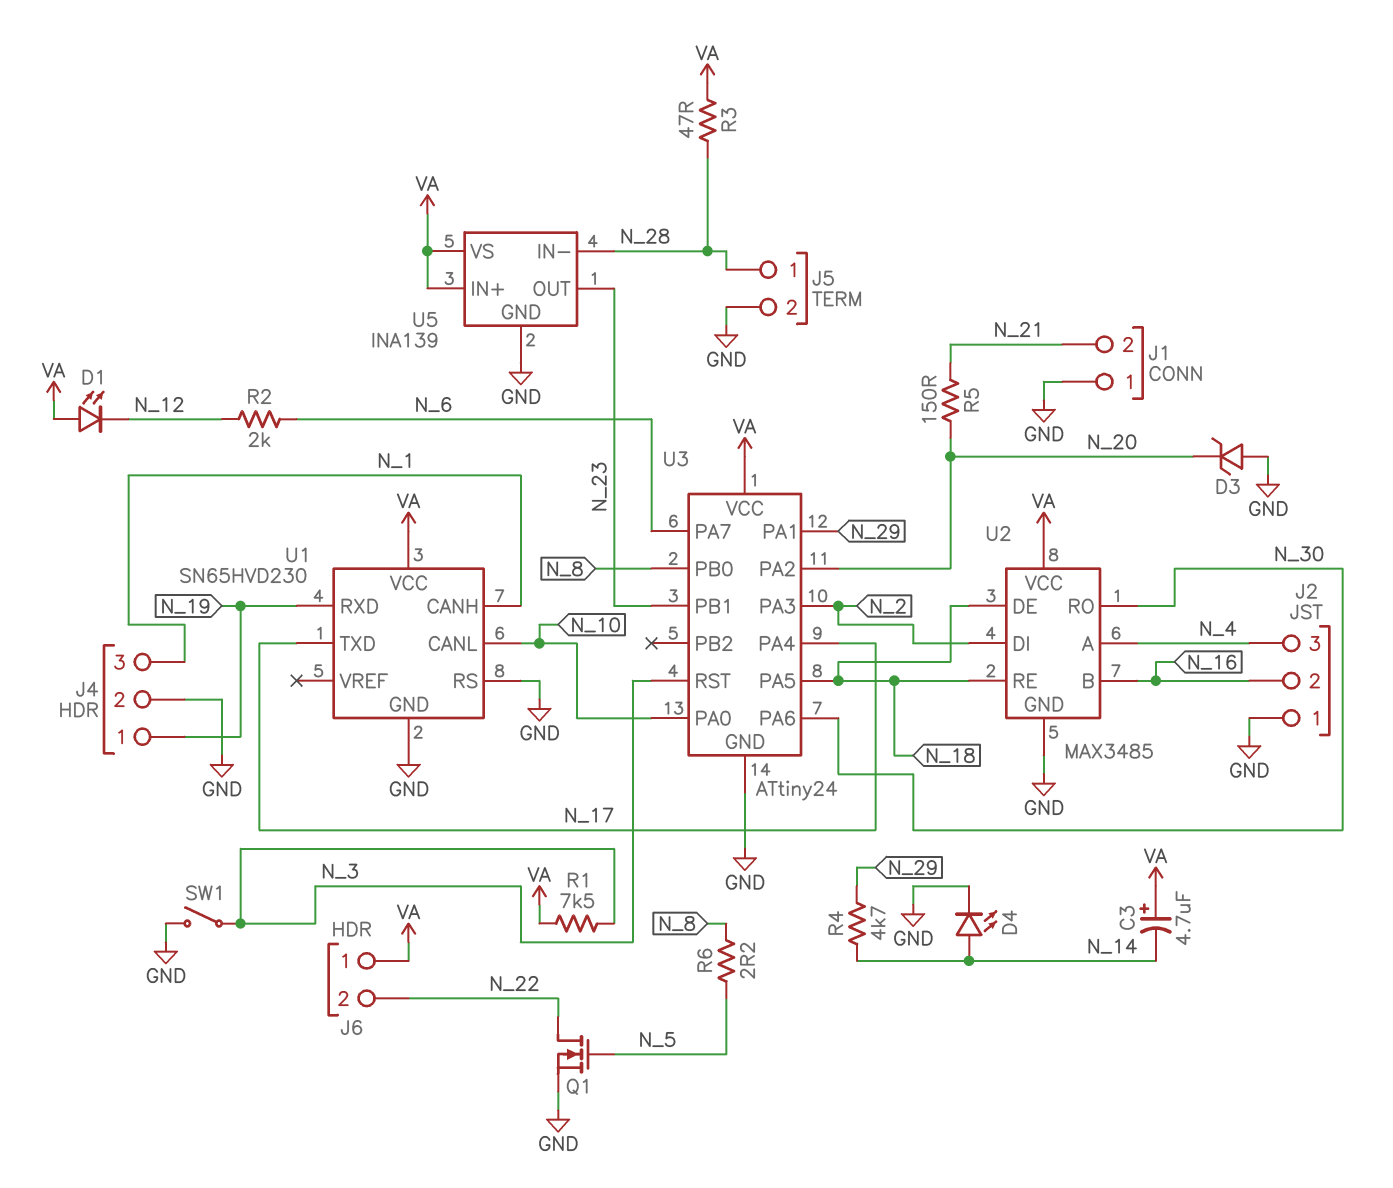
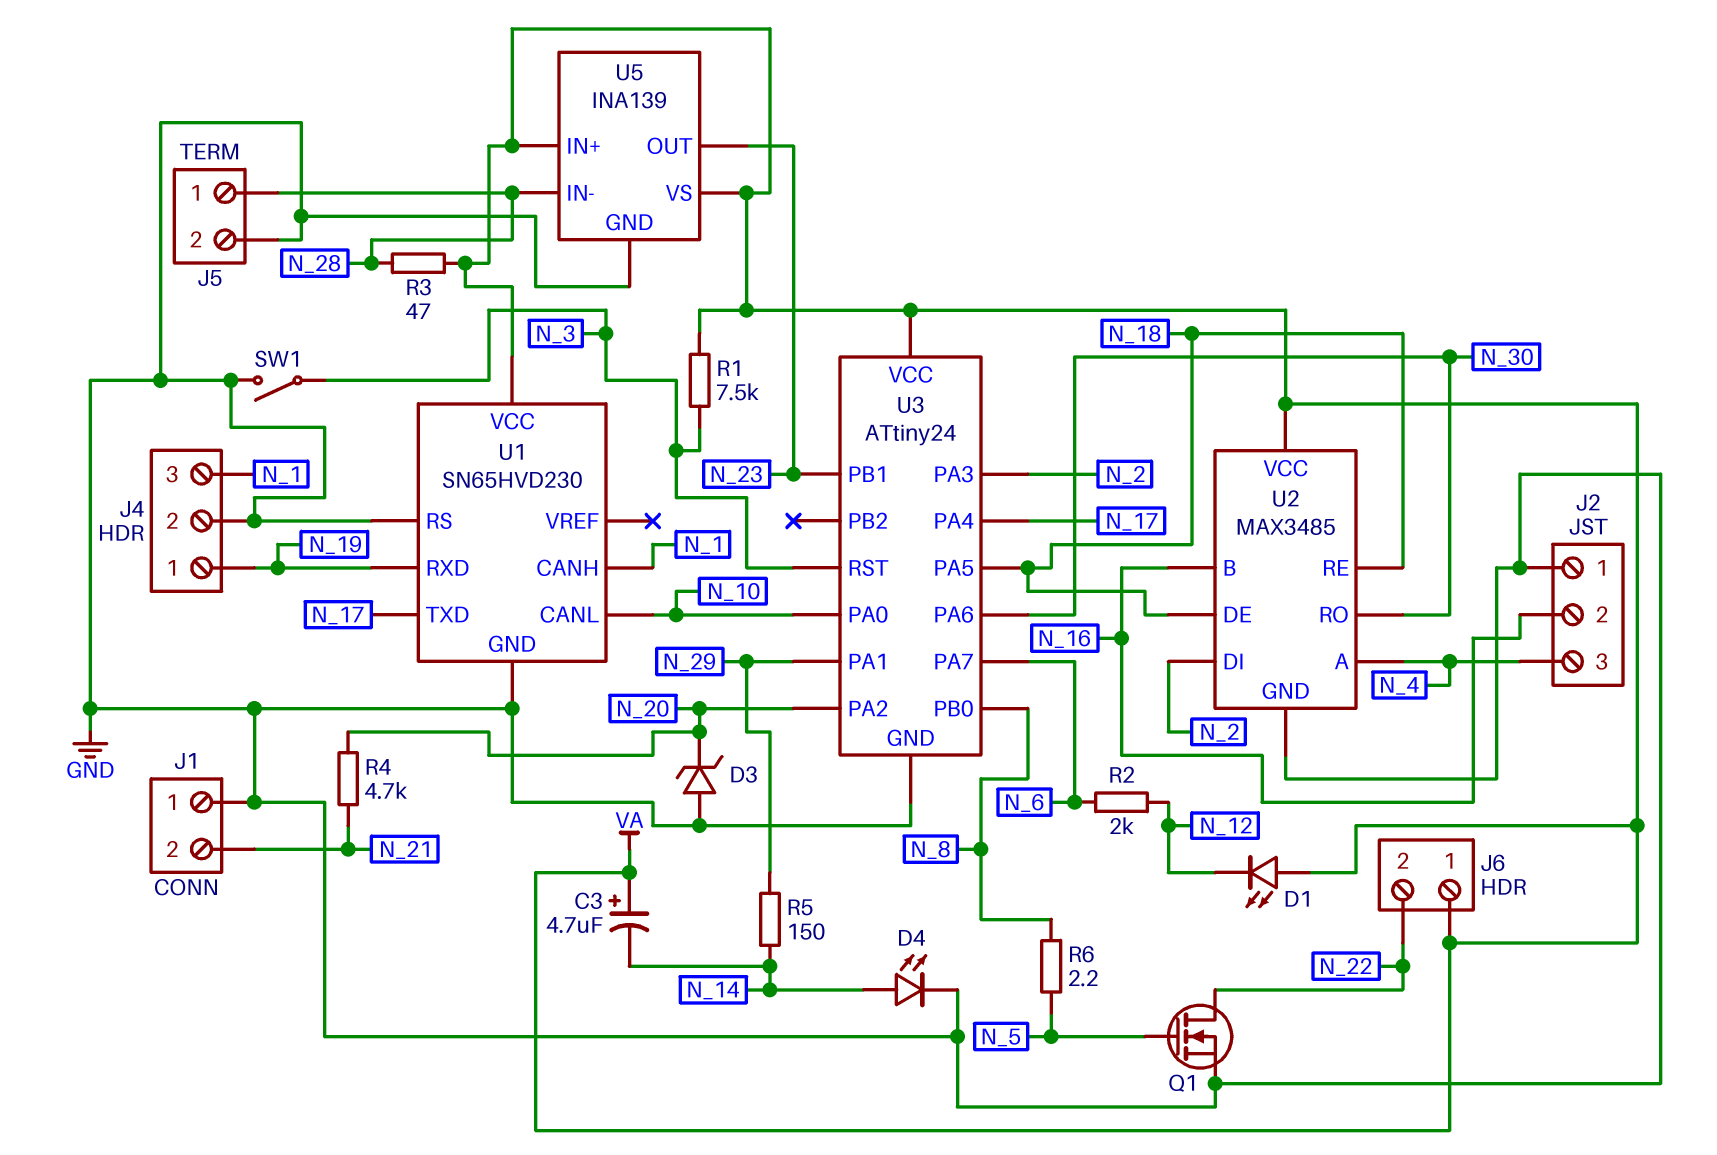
R4: 4.7k (N_14, N_29) -> 4.7k (N_20, N_21)
R5: 150 (N_20, N_21) -> 150 (N_14, N_29)

